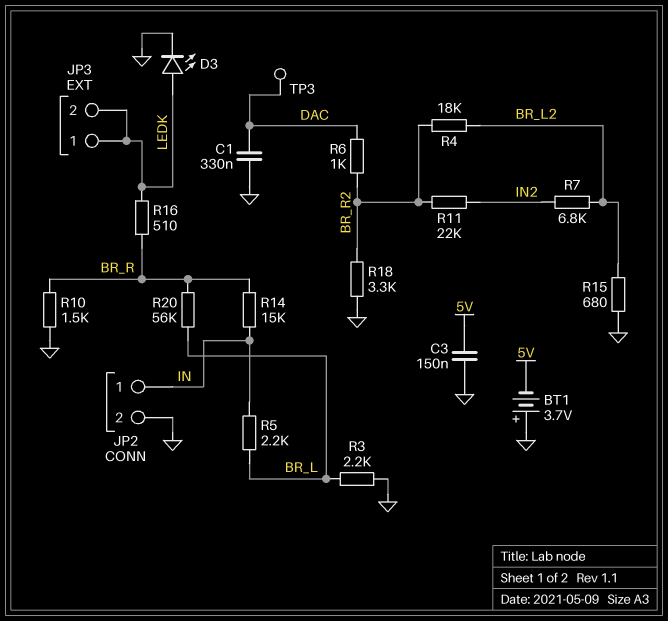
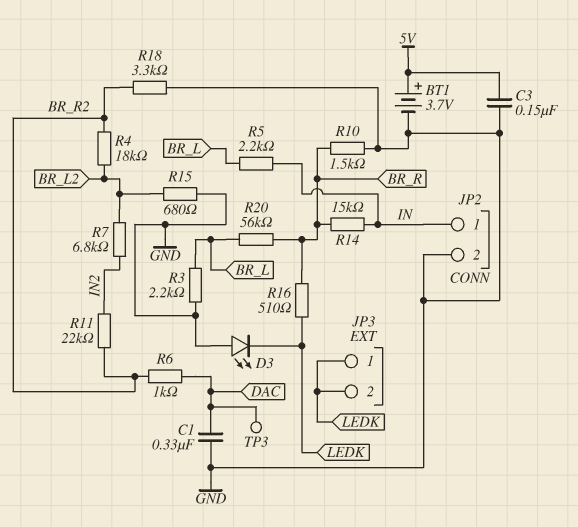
BT1: 3.7V (plus GND, minus 5V) -> 3.7V (plus 5V, minus GND)
D3: LED (A LEDK, K GND) -> LED (A GND, K LEDK)

